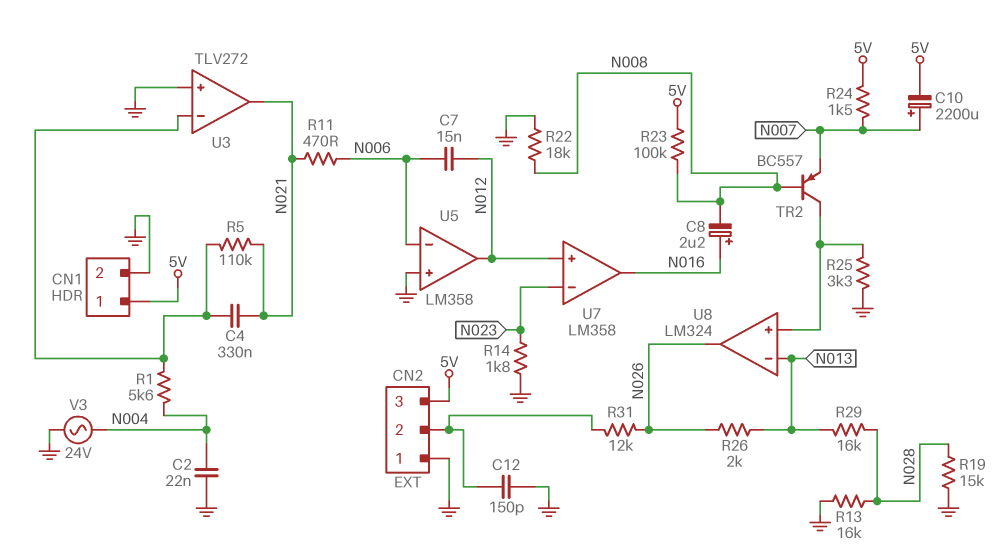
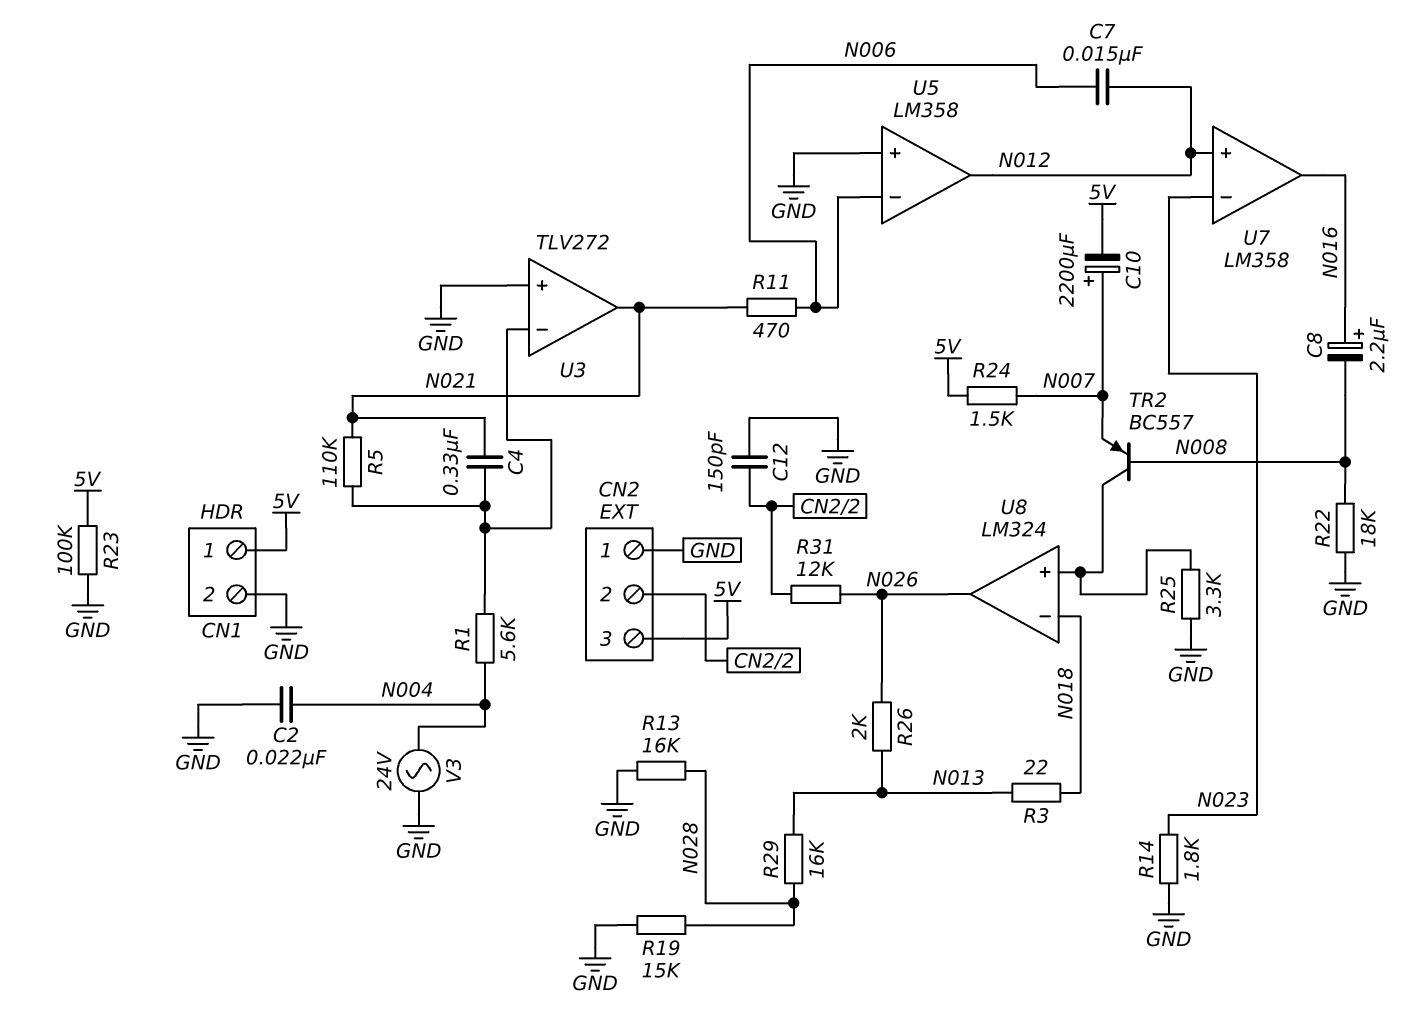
R3: none -> 22 (N013, N018)
R23: 100k (5V, N008) -> 100k (5V, GND)
U8 pin in-: N013 -> N018

